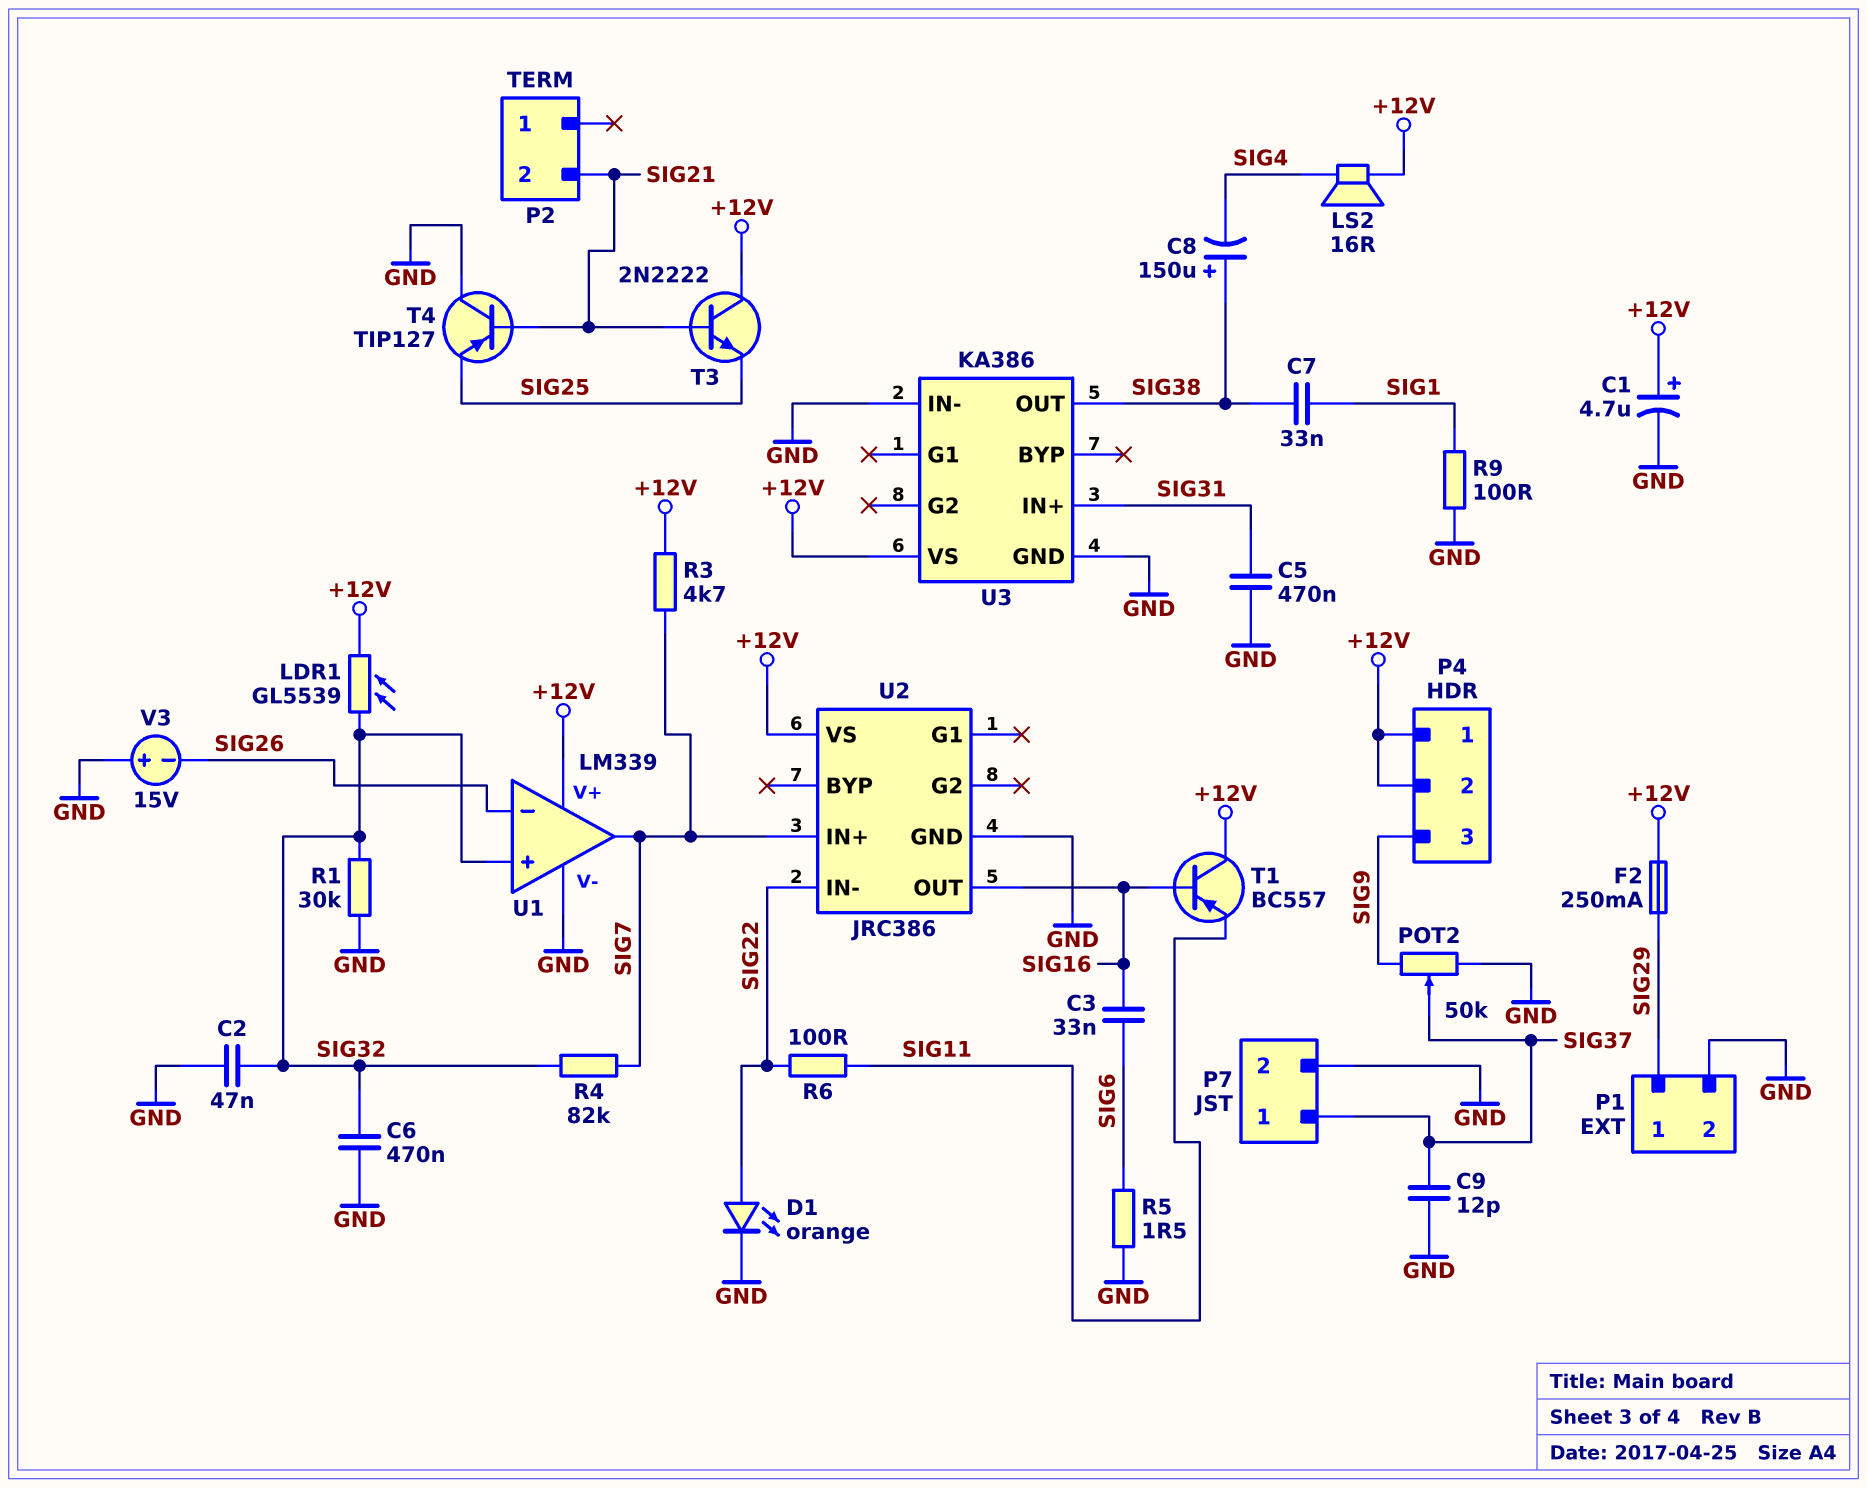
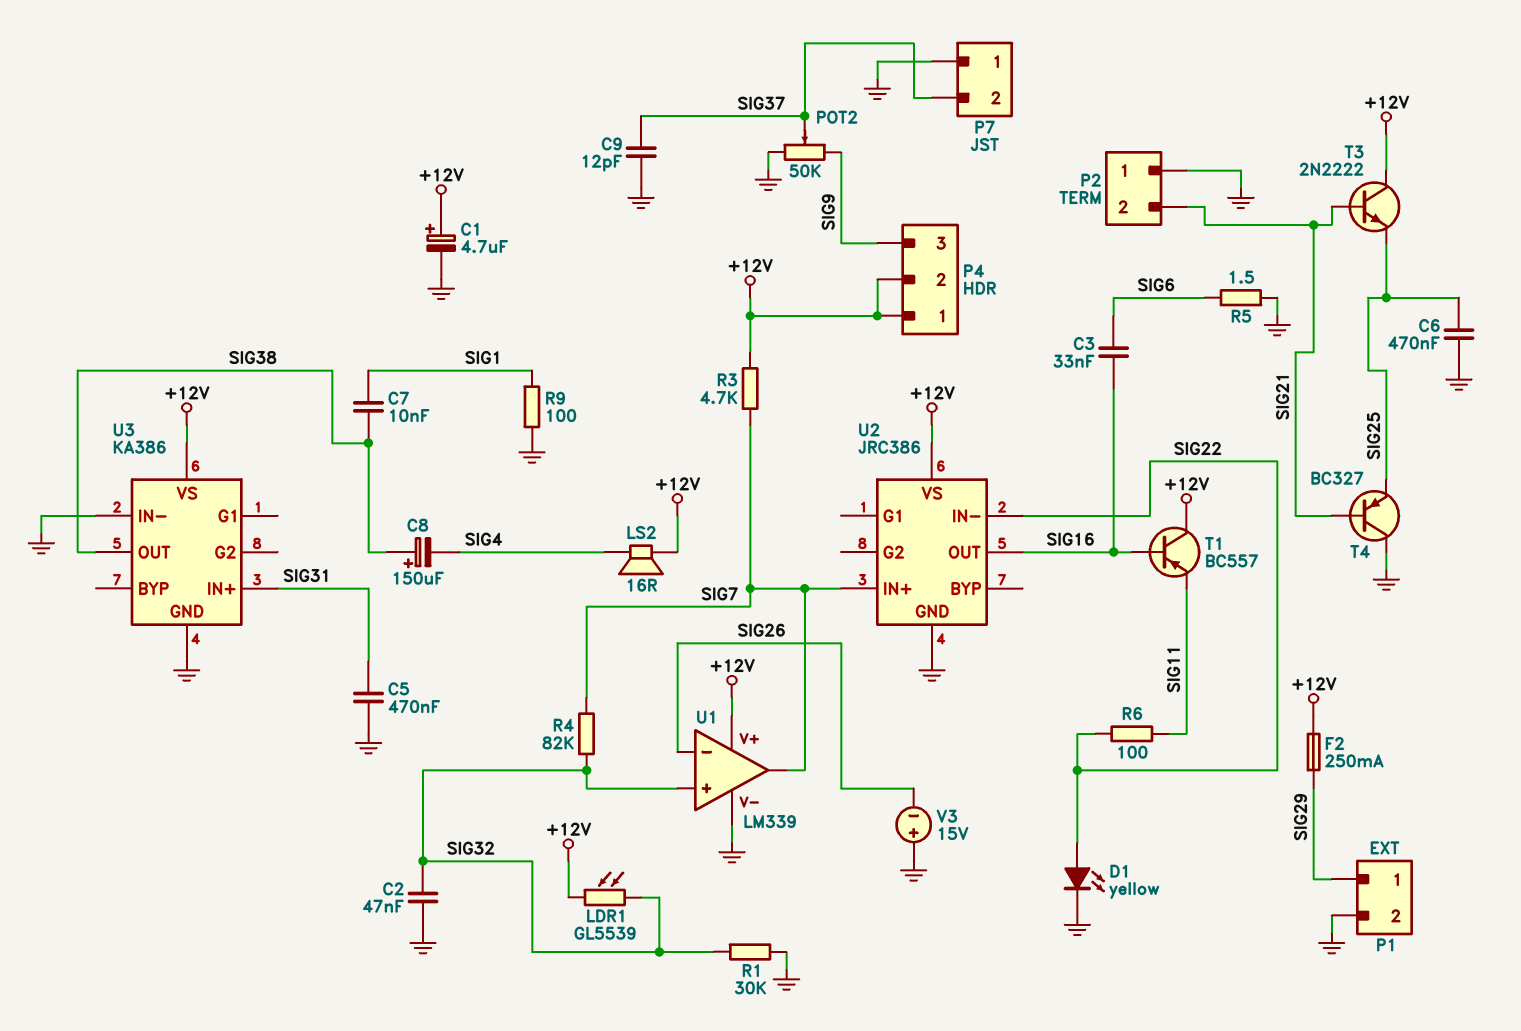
C6: 470nF (GND, SIG32) -> 470nF (GND, SIG25)
C7: 33nF (SIG1, SIG38) -> 10nF (SIG1, SIG38)
D1: LED orange (A SIG22, K GND) -> LED yellow (A SIG22, K GND)
P2 pin 1: none -> GND
P7 pin 1: SIG37 -> GND
P7 pin 2: GND -> SIG37
T4: PNP TIP127 (B SIG21, C GND, E SIG25) -> PNP BC327 (B SIG21, C GND, E SIG25)

